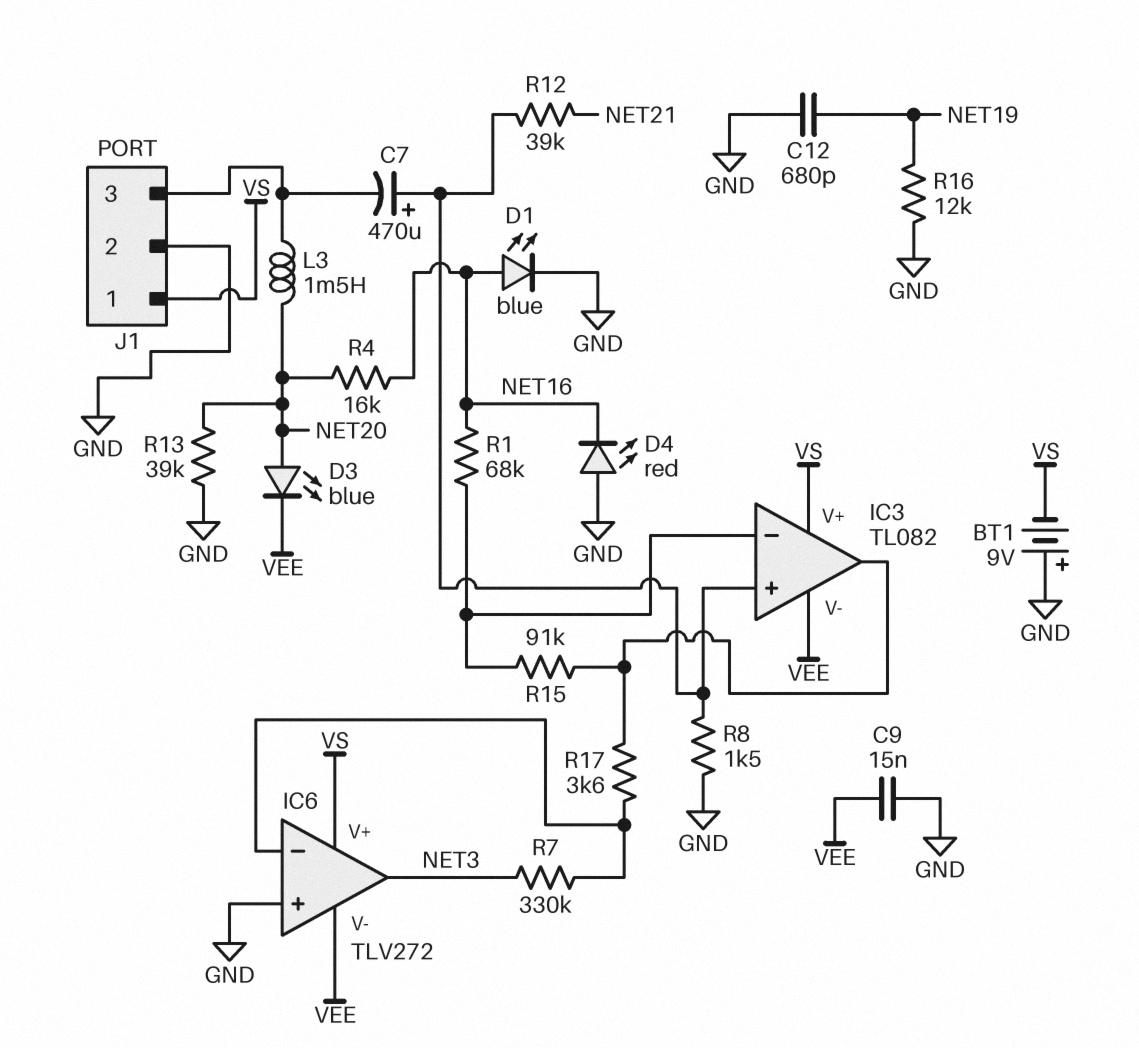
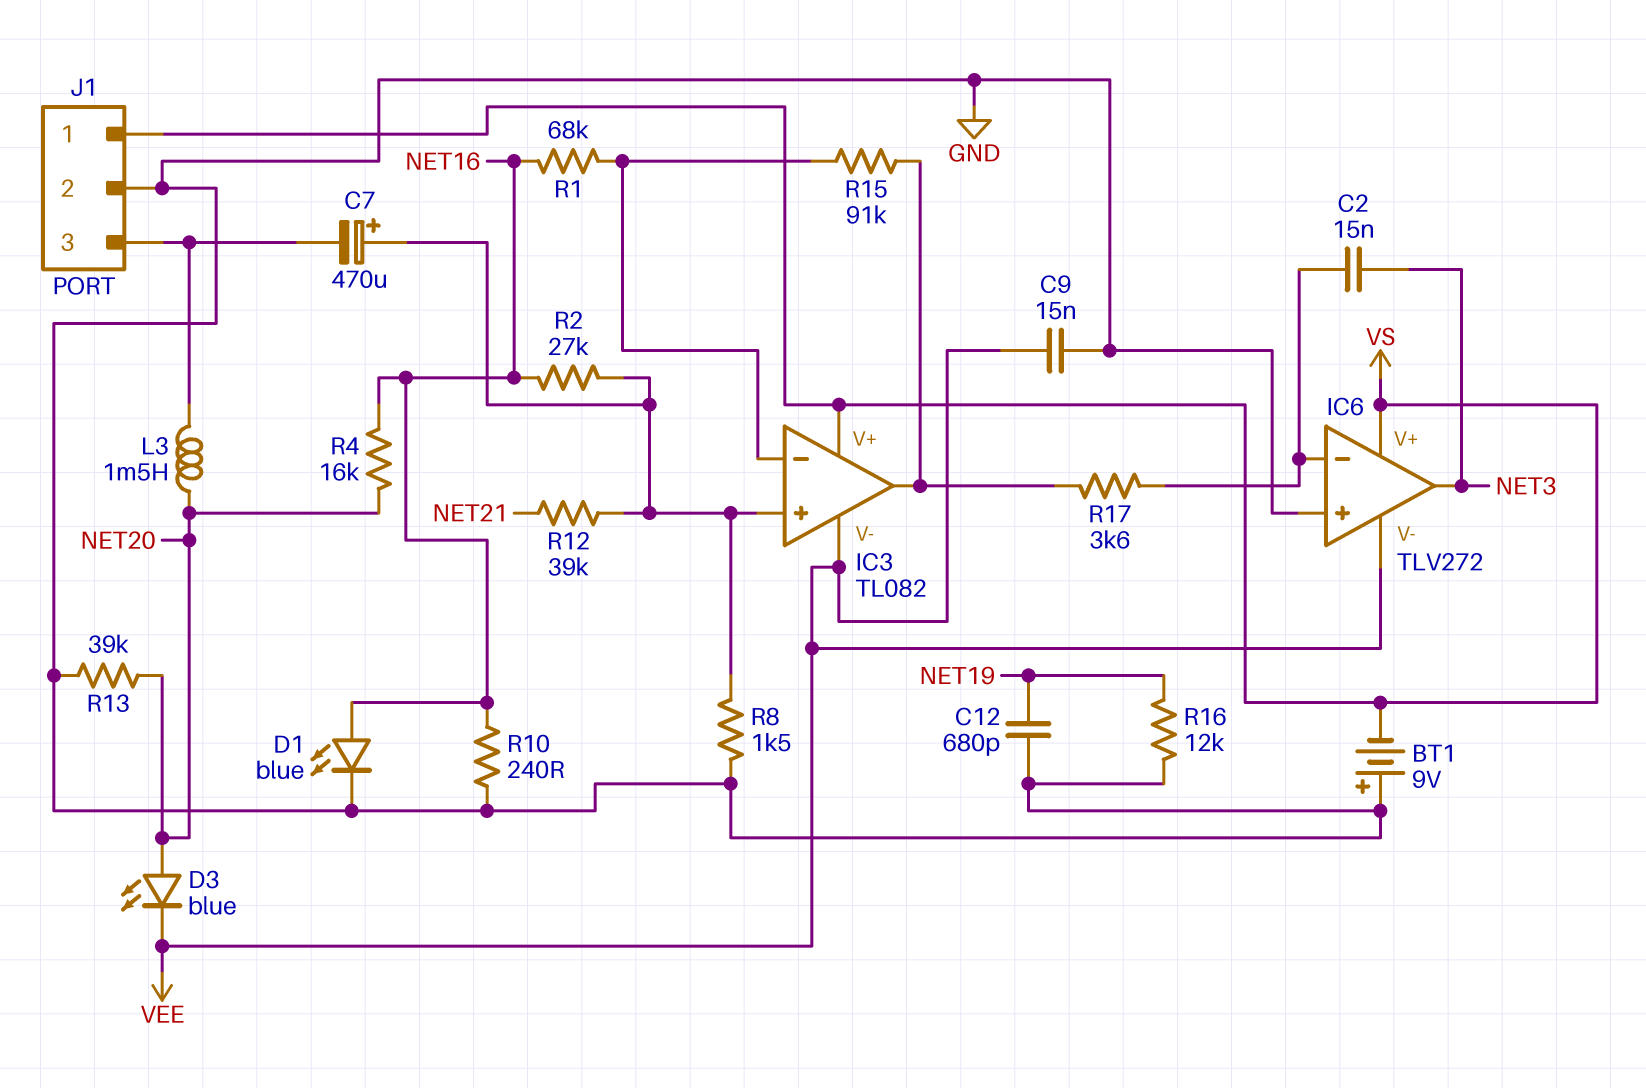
C2: none -> 15nF (IC6/in-, NET3)
D4: LED red (A GND, K NET16) -> none
R2: none -> 27k (IC3/in+, NET16)
R7: 330k (IC6/in-, NET3) -> none
R10: none -> 240 (GND, NET16)

